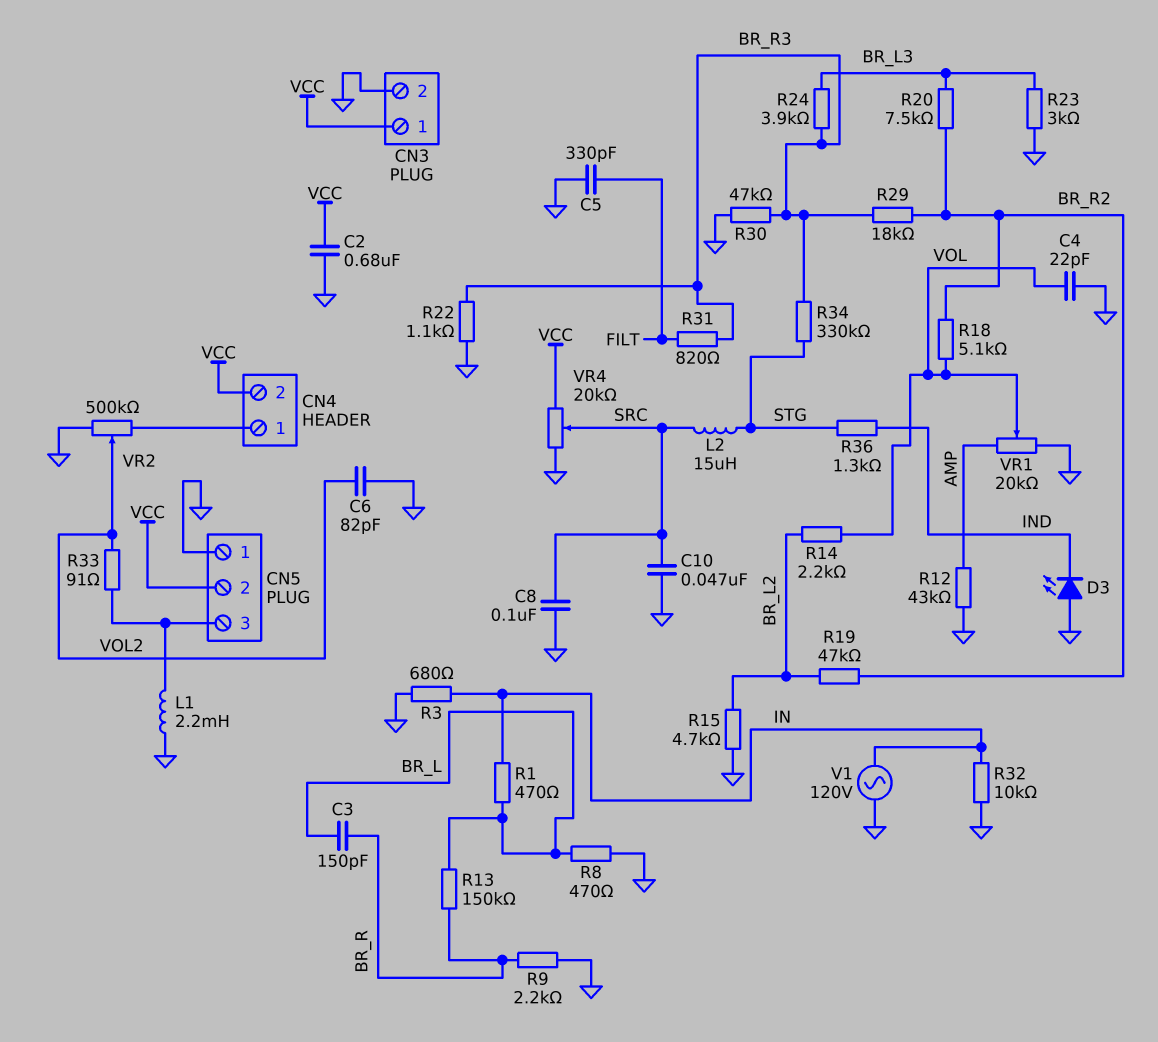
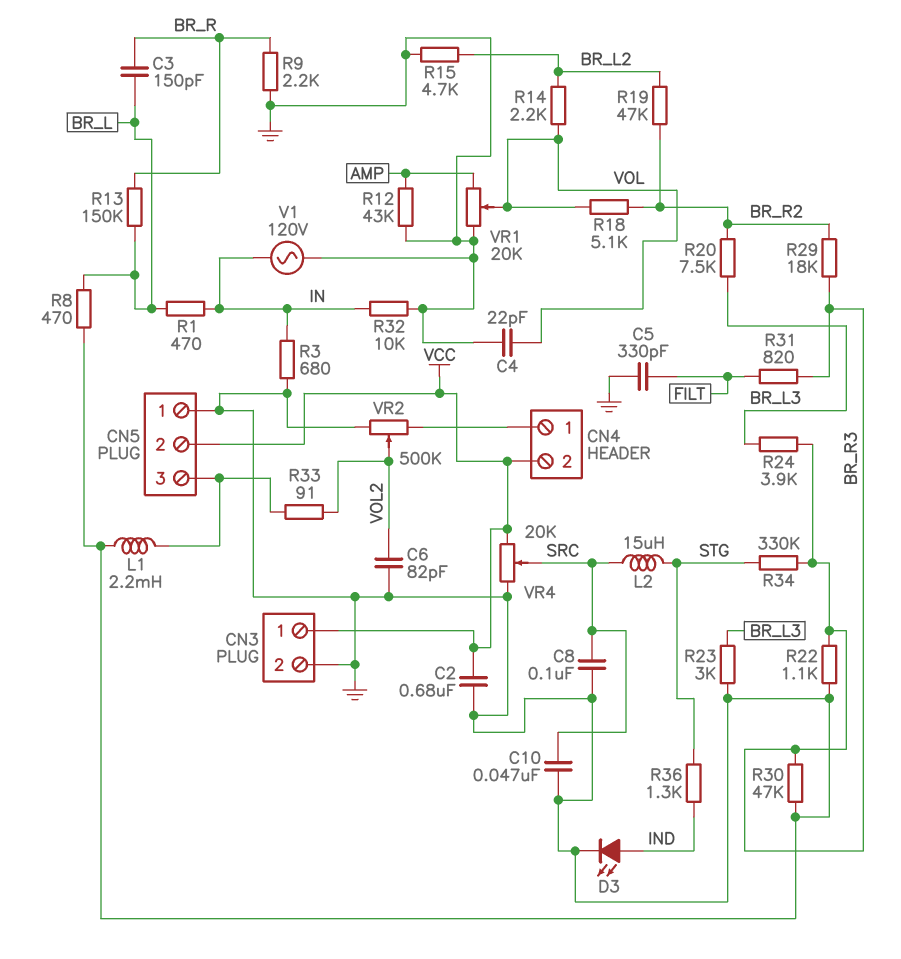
D3: LED (A GND, K IND) -> LED (A IND, K GND)

